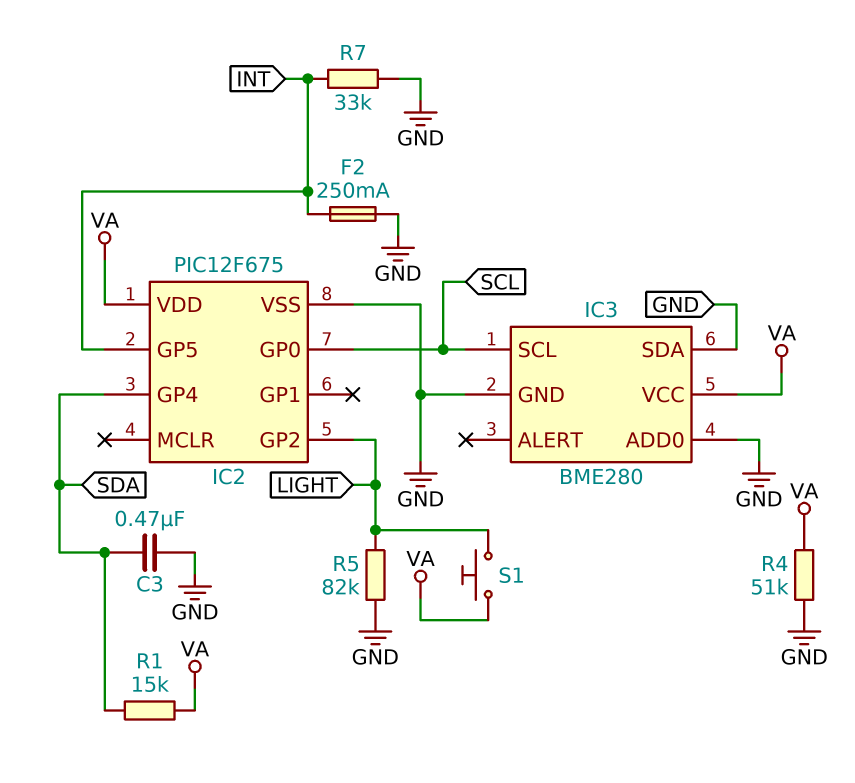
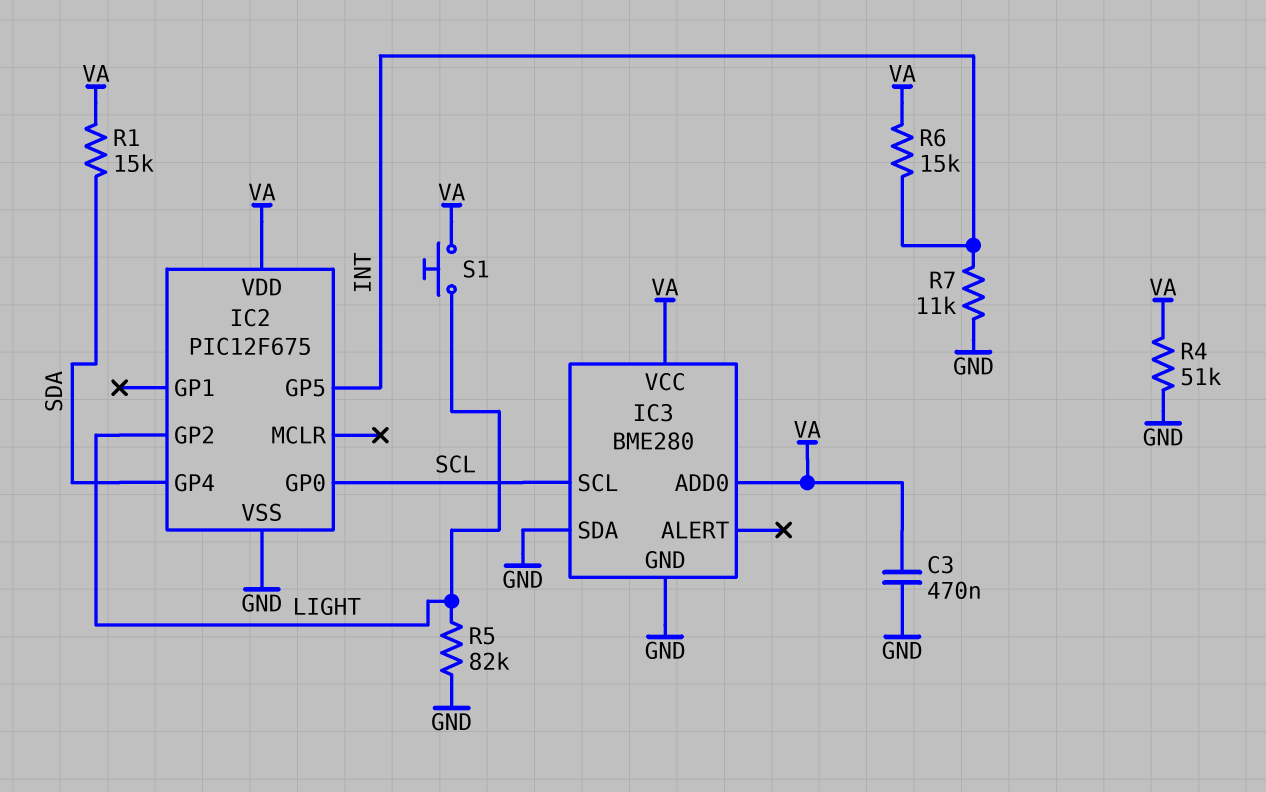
C3: 470nF (GND, SDA) -> 470nF (GND, VA)
F2: 250mA (GND, INT) -> none
IC3 pin ADD0: GND -> VA
R6: none -> 15k (INT, VA)
R7: 33k (GND, INT) -> 11k (GND, INT)

